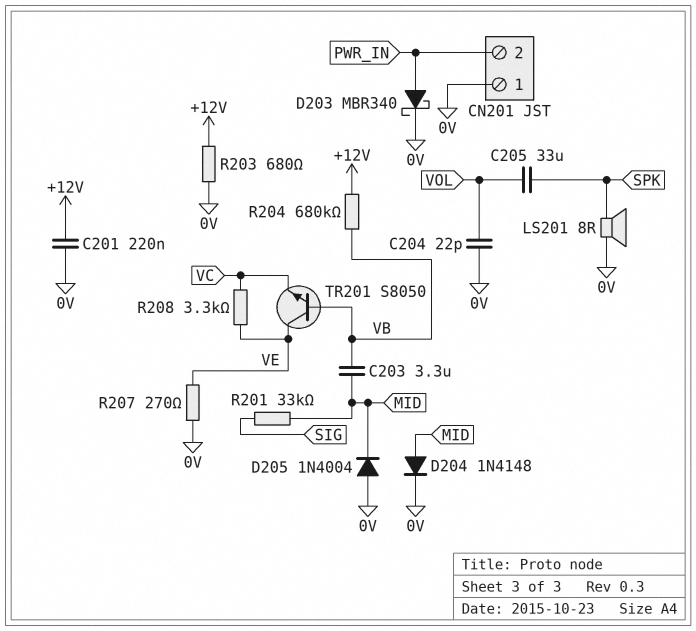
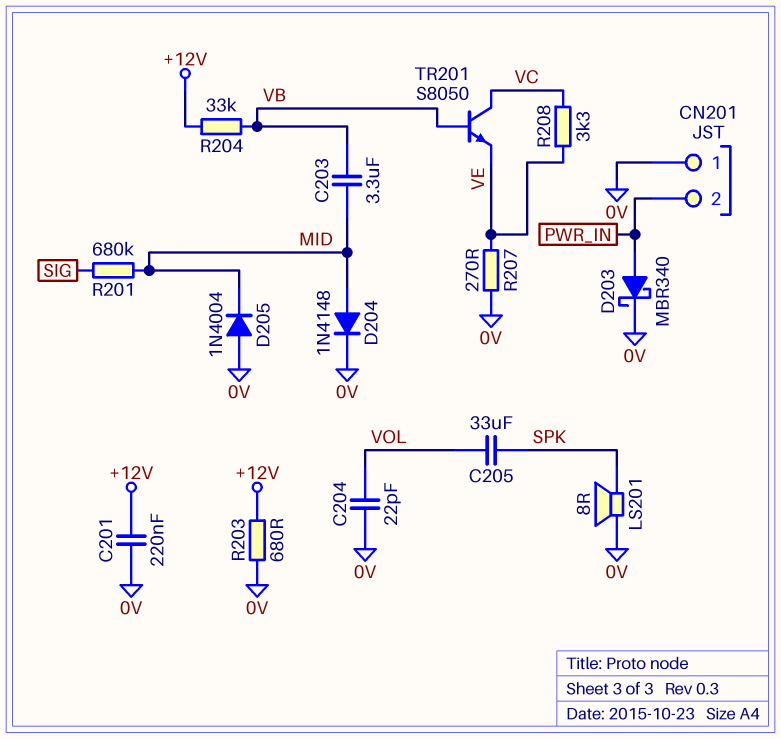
R201: 33k (MID, SIG) -> 680k (MID, SIG)
R204: 680k (+12V, VB) -> 33k (+12V, VB)
TR201: NPN S8050 (B VB, C VE, E VC) -> NPN S8050 (B VB, C VC, E VE)

